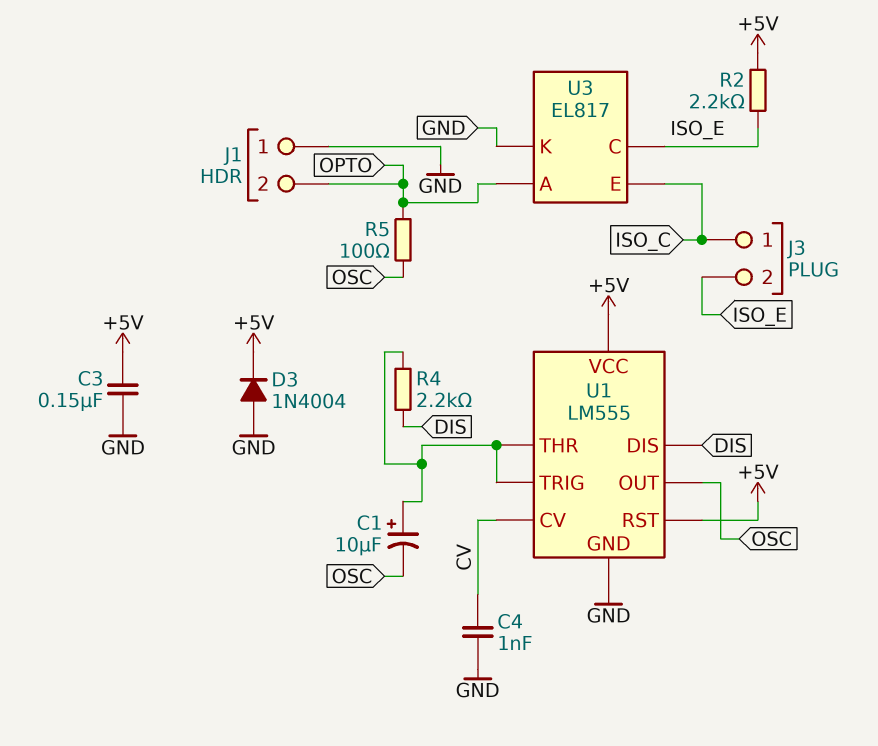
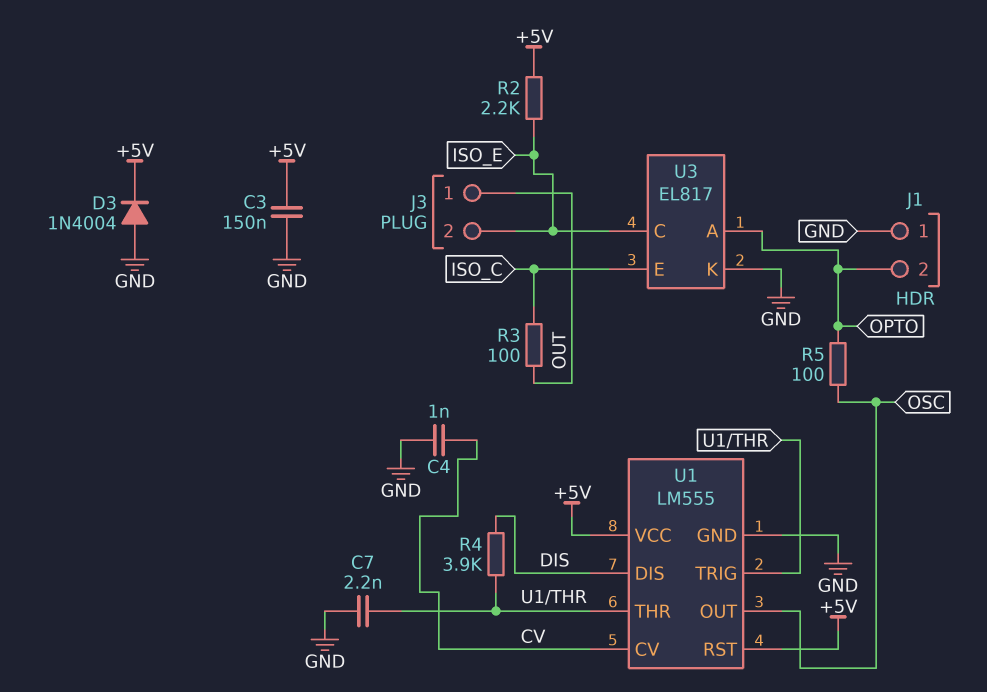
C1: 10uF (plus U1/THR, minus OSC) -> none
C7: none -> 2.2nF (GND, U1/THR)
J3 pin 1: ISO_C -> OUT
R3: none -> 100 (ISO_C, OUT)
R4: 2.2k (DIS, U1/THR) -> 3.9k (DIS, U1/THR)

